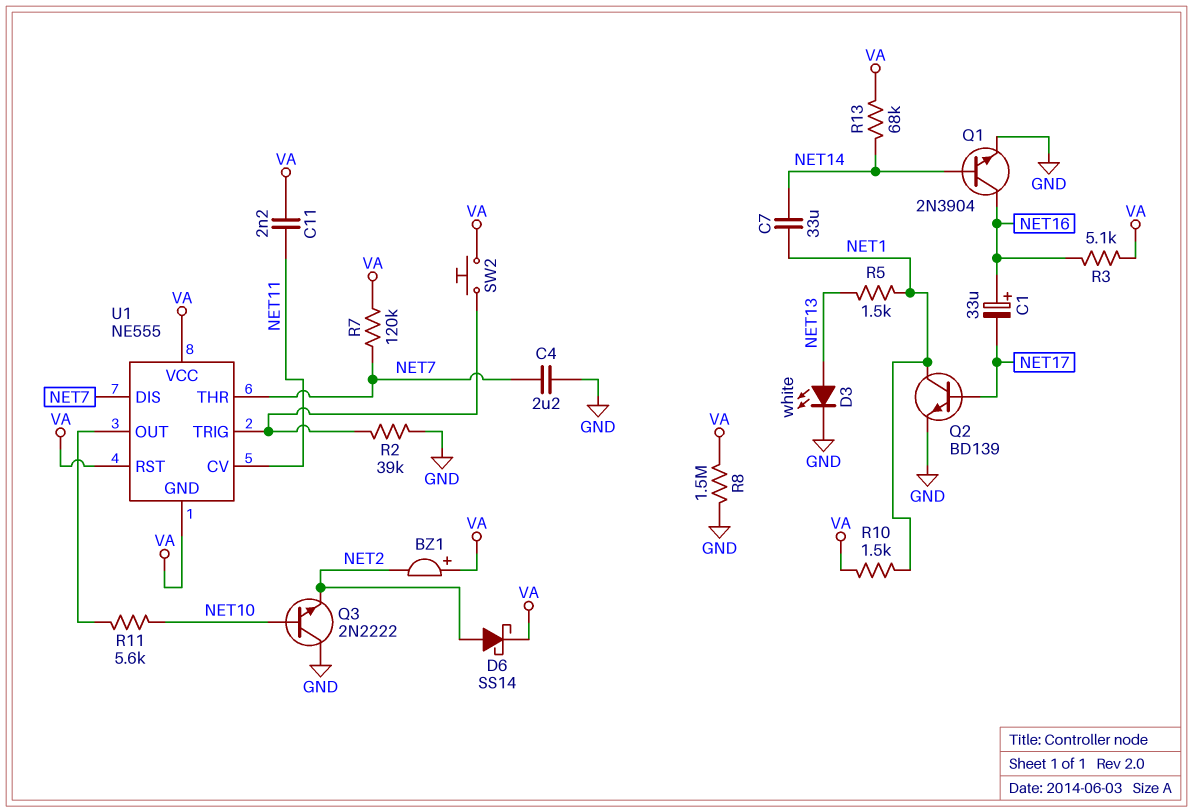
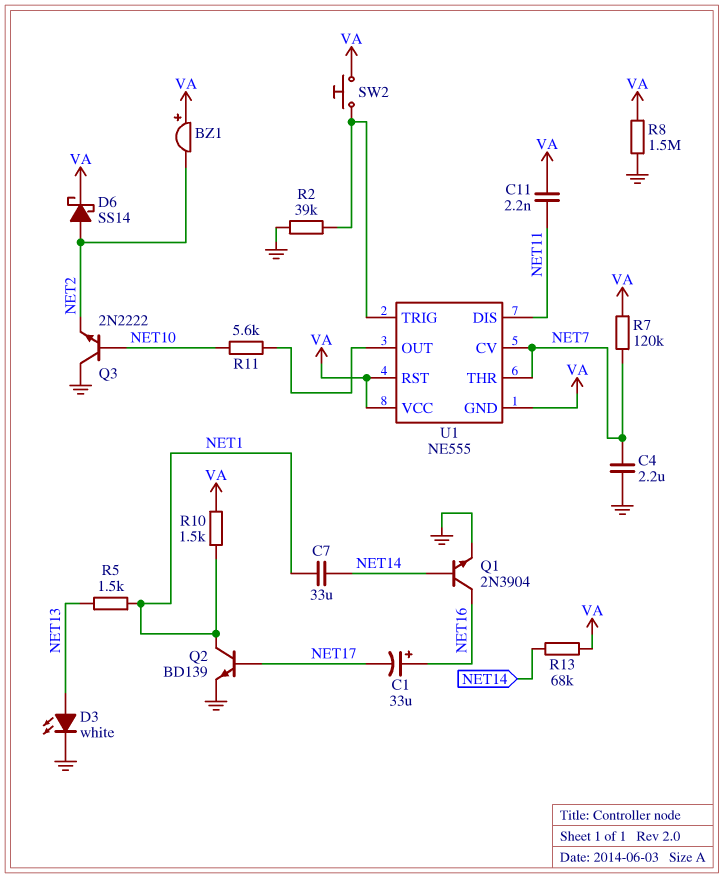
R3: 5.1k (NET16, VA) -> none
U1 pin CV: NET11 -> NET7
U1 pin DIS: NET7 -> NET11

